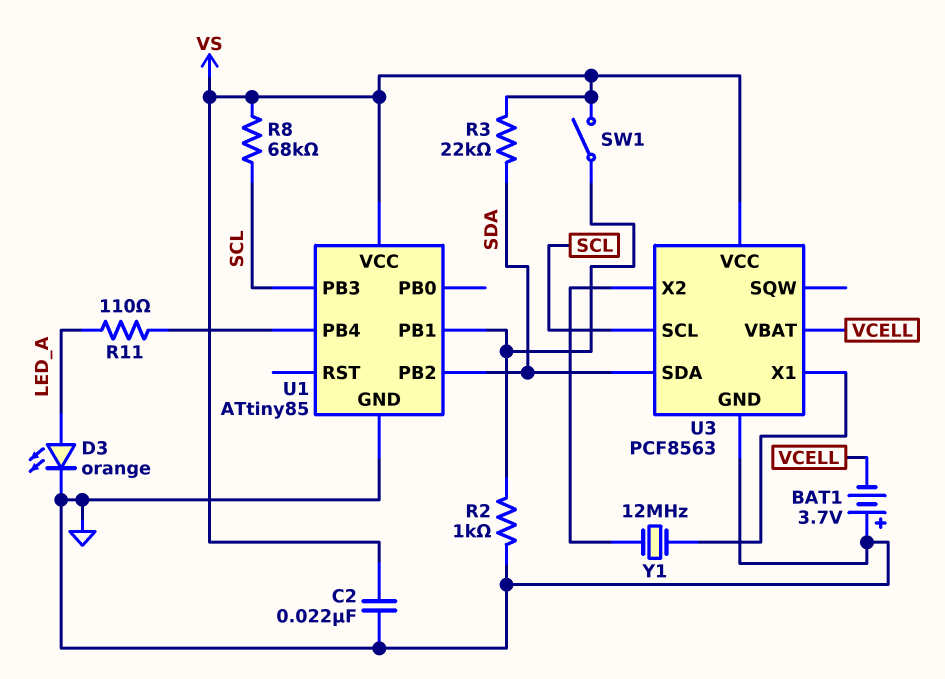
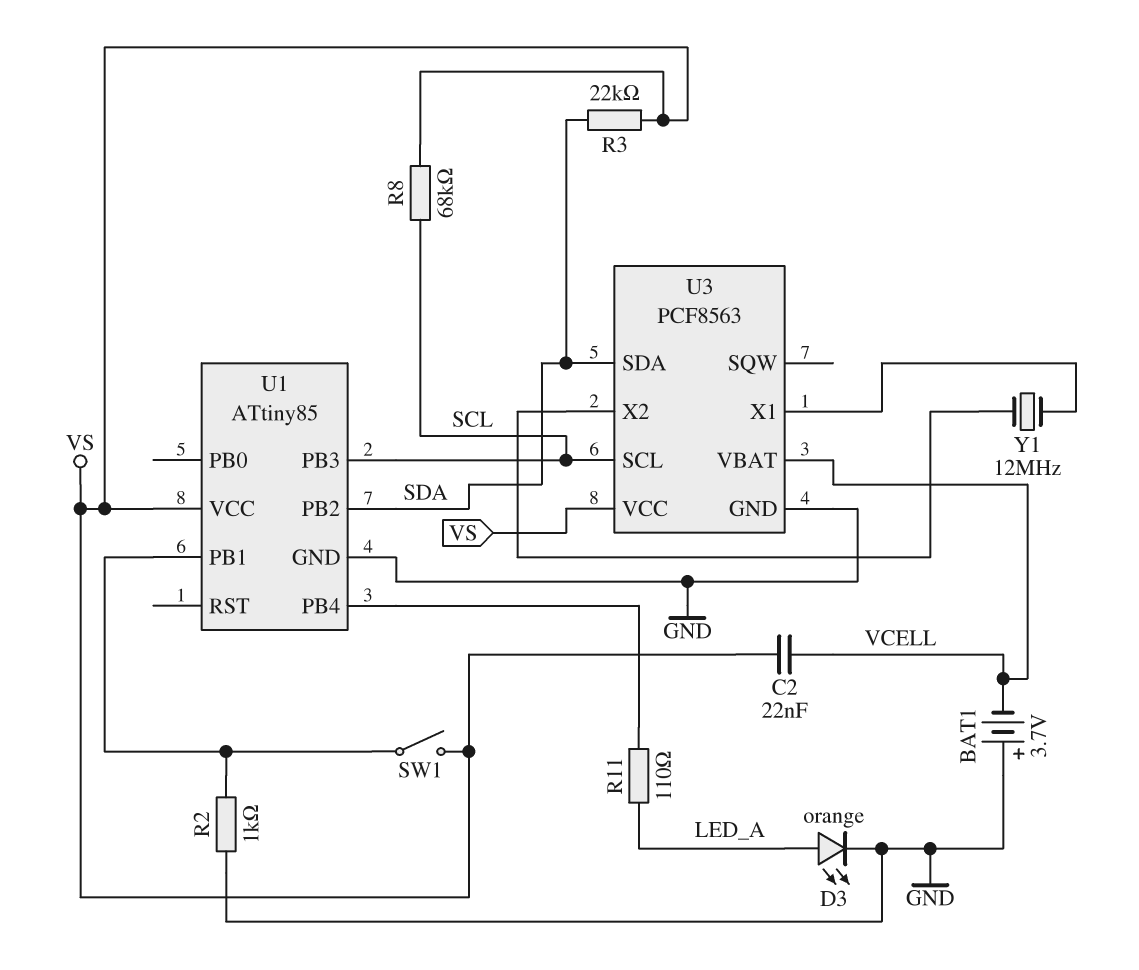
C2: 22nF (GND, VS) -> 22nF (VCELL, VS)

